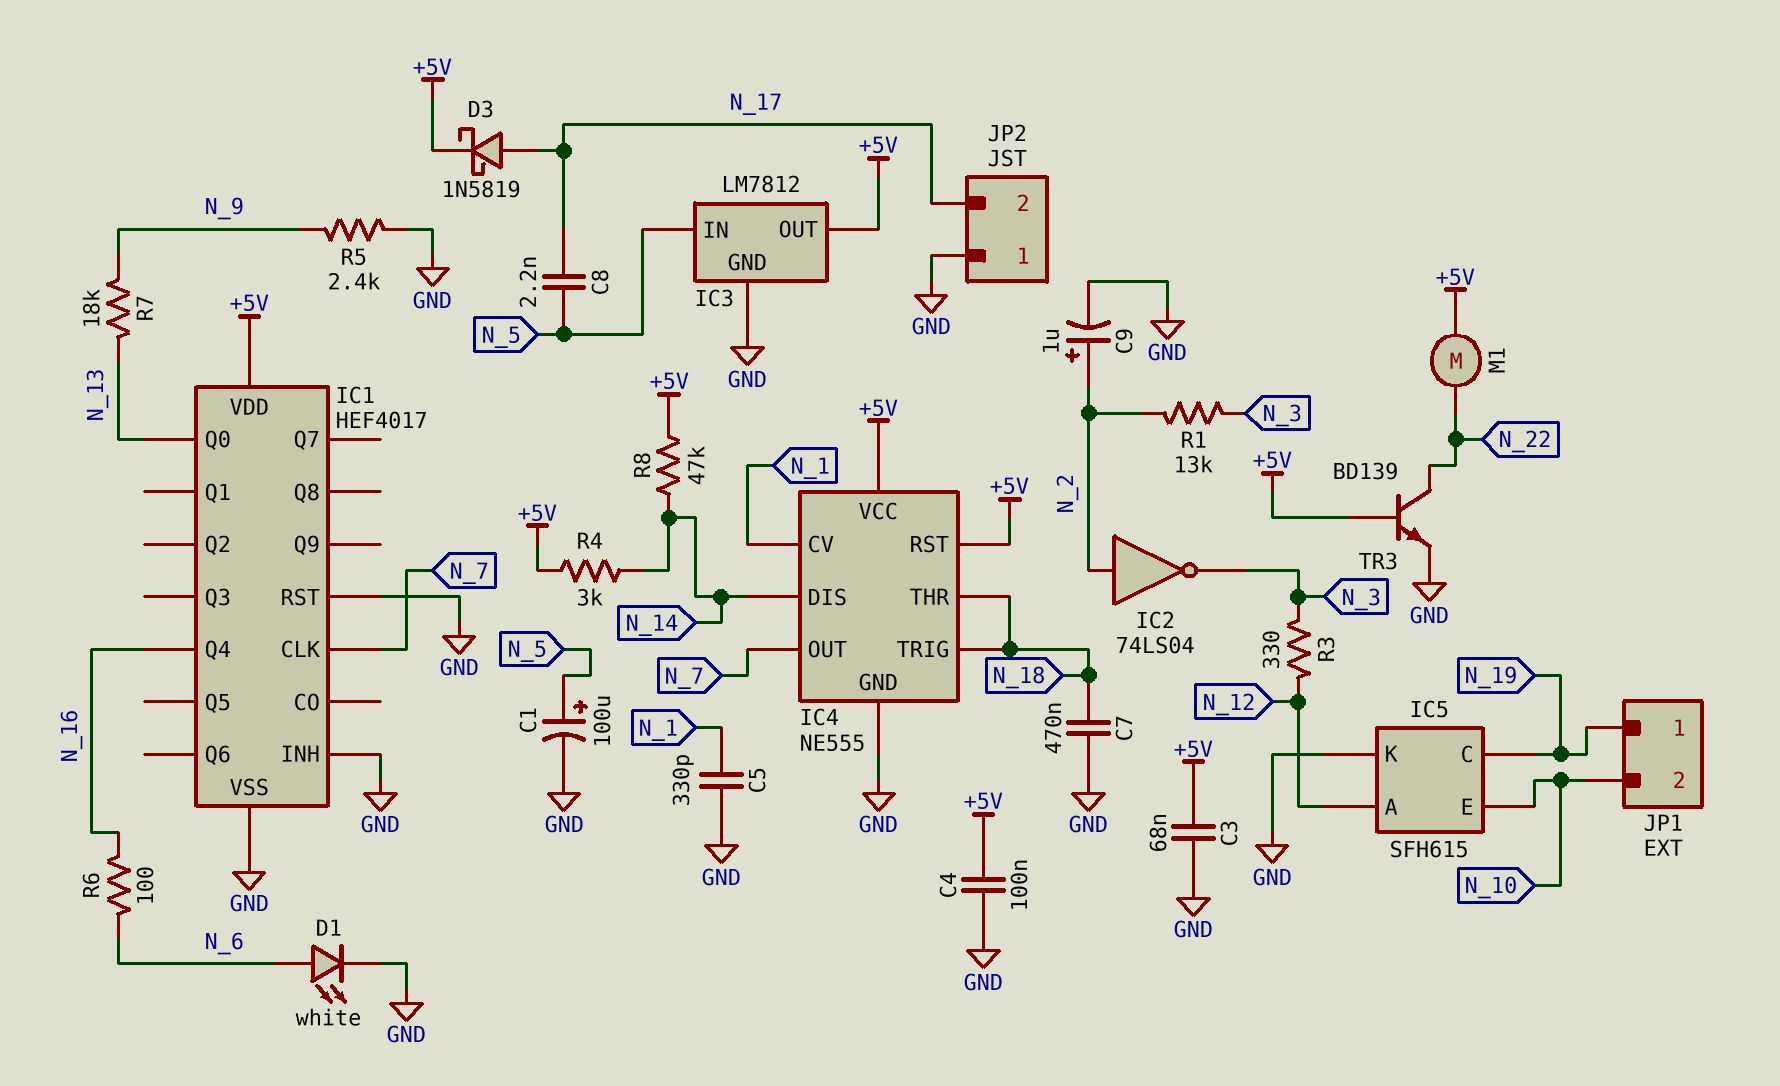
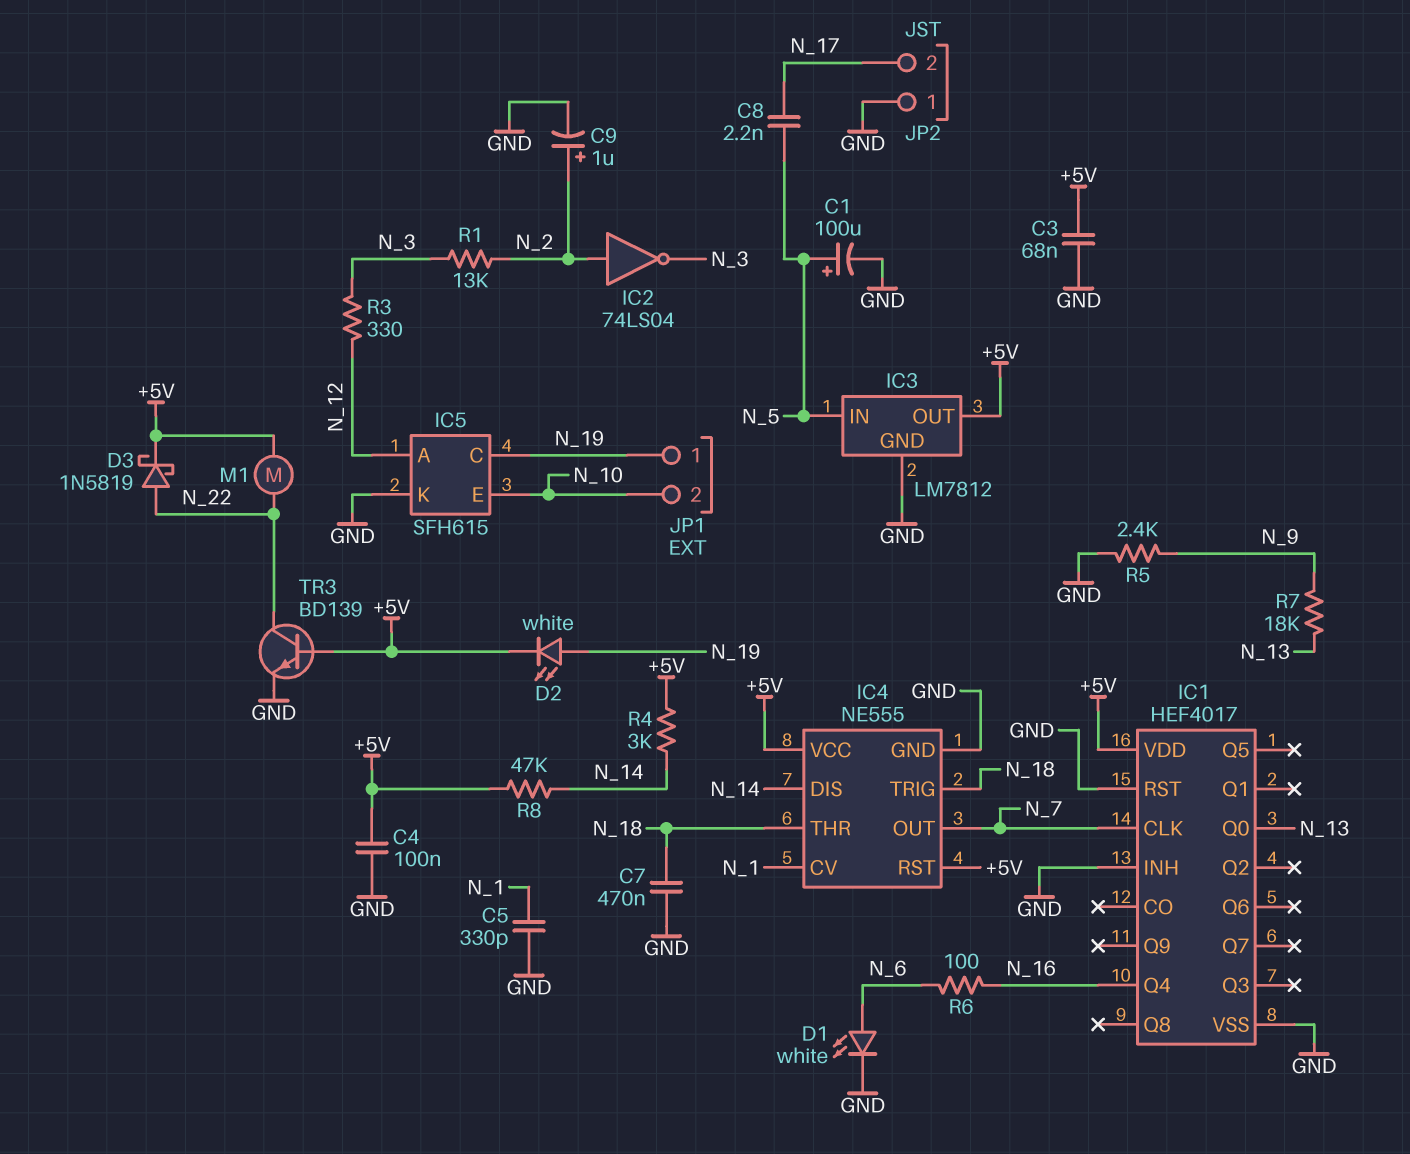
D2: none -> LED white (A N_19, K +5V)
D3: schottky 1N5819 (A N_17, K +5V) -> schottky 1N5819 (A N_22, K +5V)

